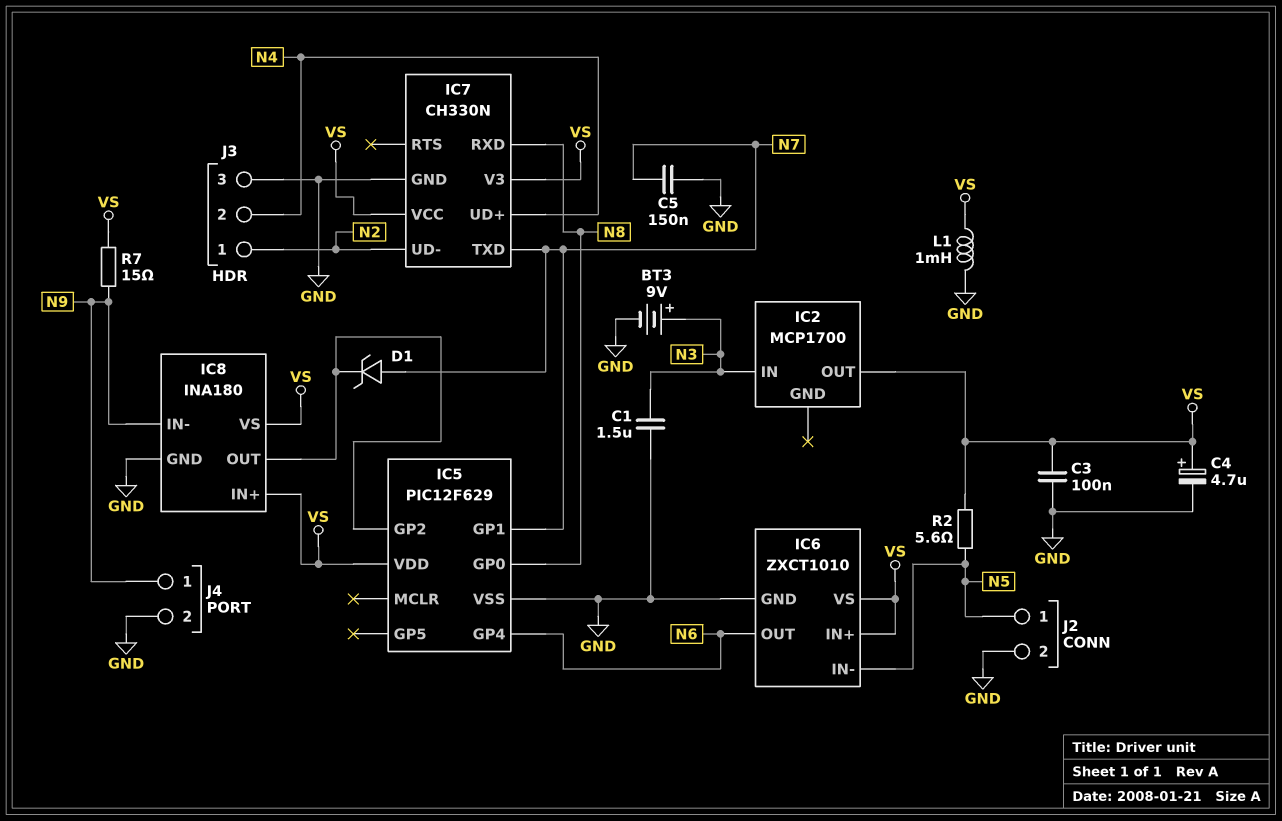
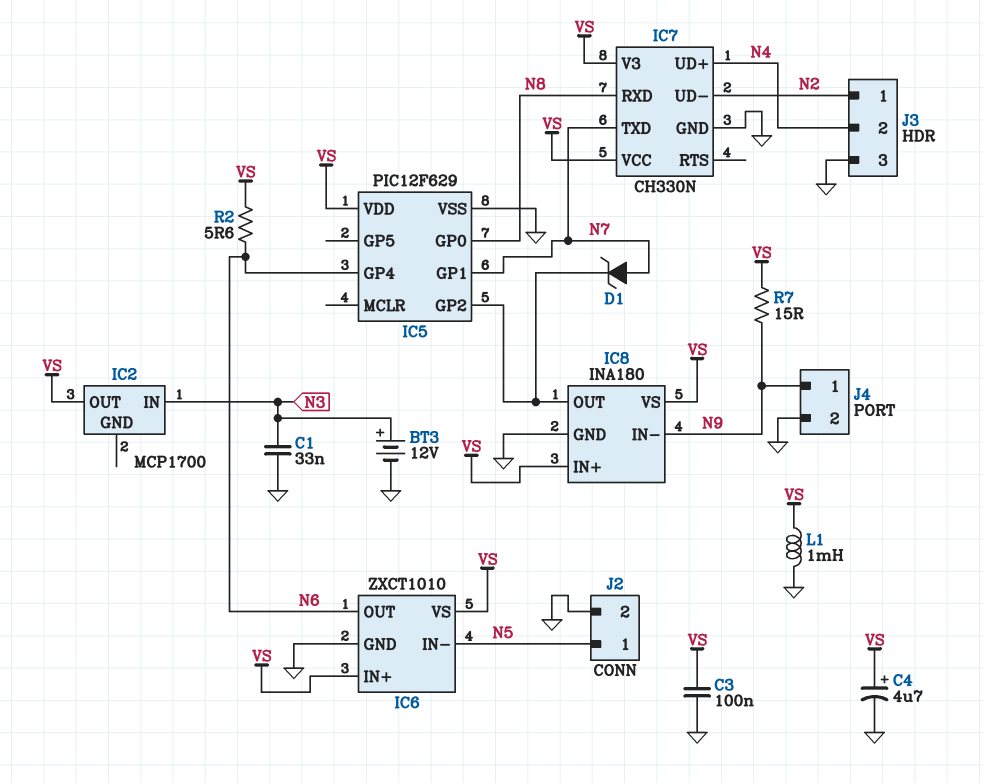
BT3: 9V (plus N3, minus GND) -> 12V (plus N3, minus GND)
C1: 1.5uF (GND, N3) -> 33nF (GND, N3)
C5: 150nF (GND, N7) -> none
R2: 5.6 (N5, VS) -> 5.6 (N6, VS)

